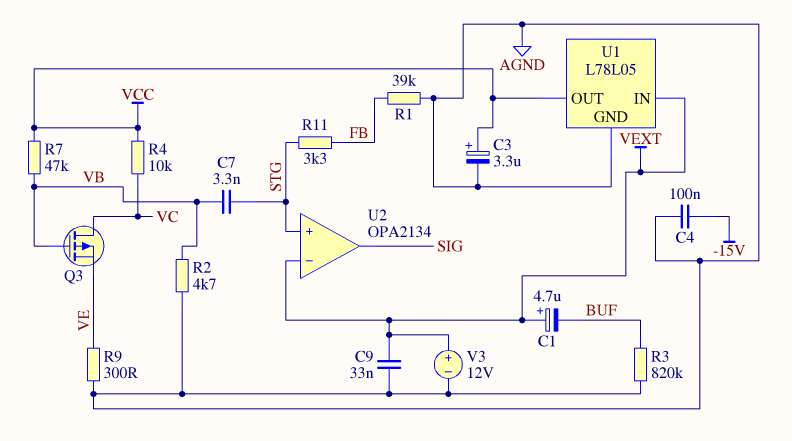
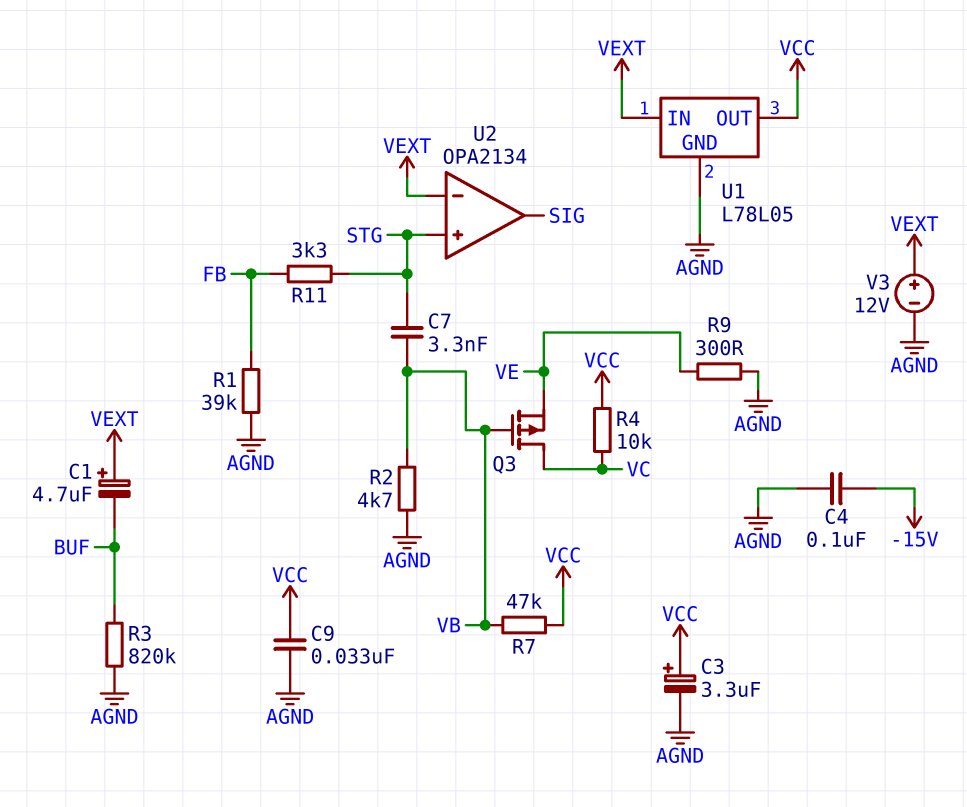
C9: 33nF (AGND, VEXT) -> 33nF (AGND, VCC)

